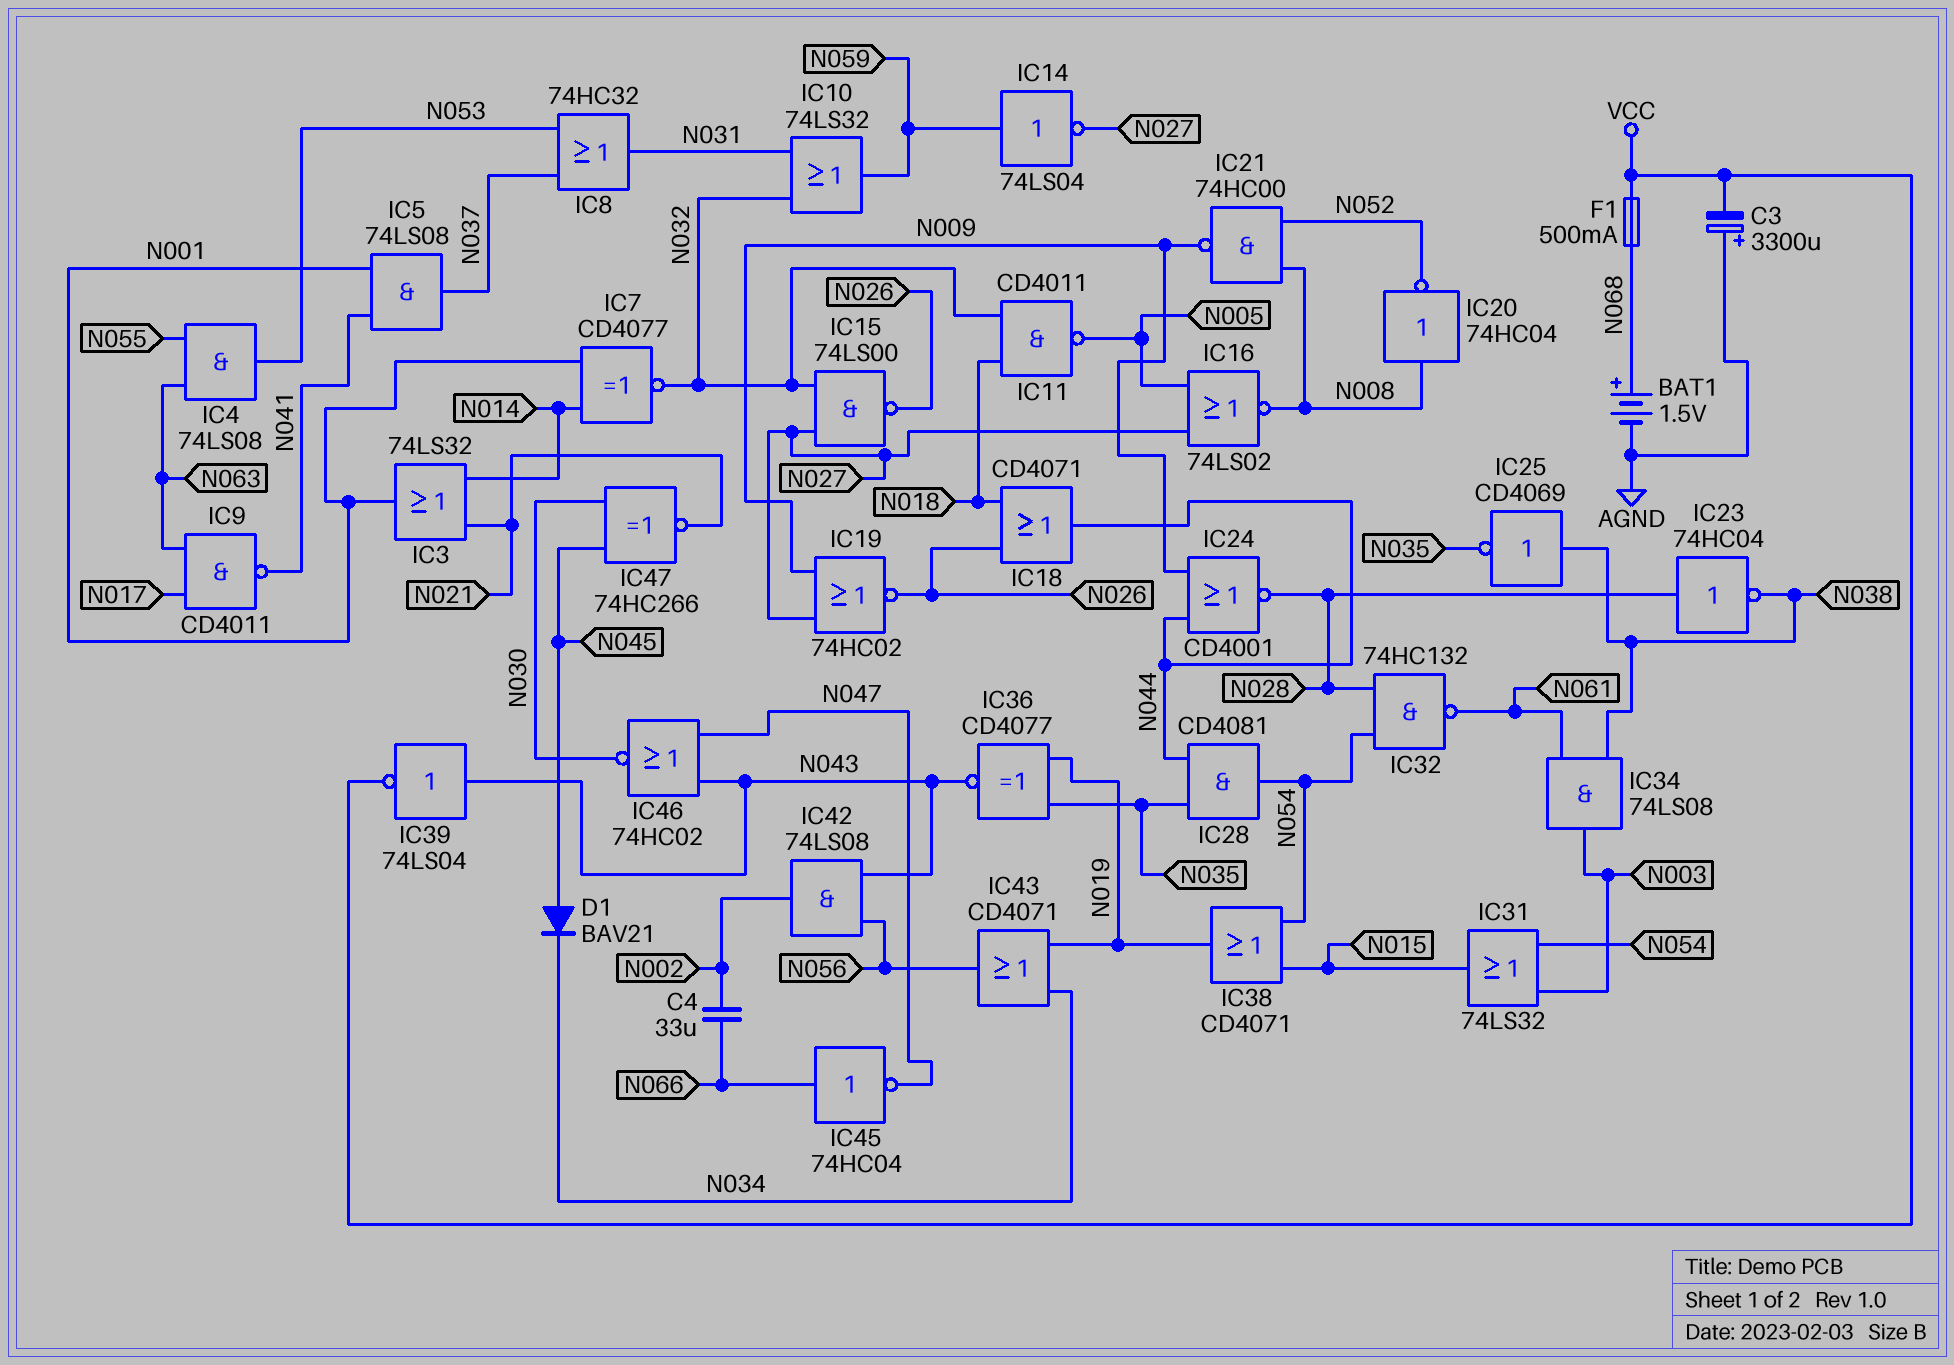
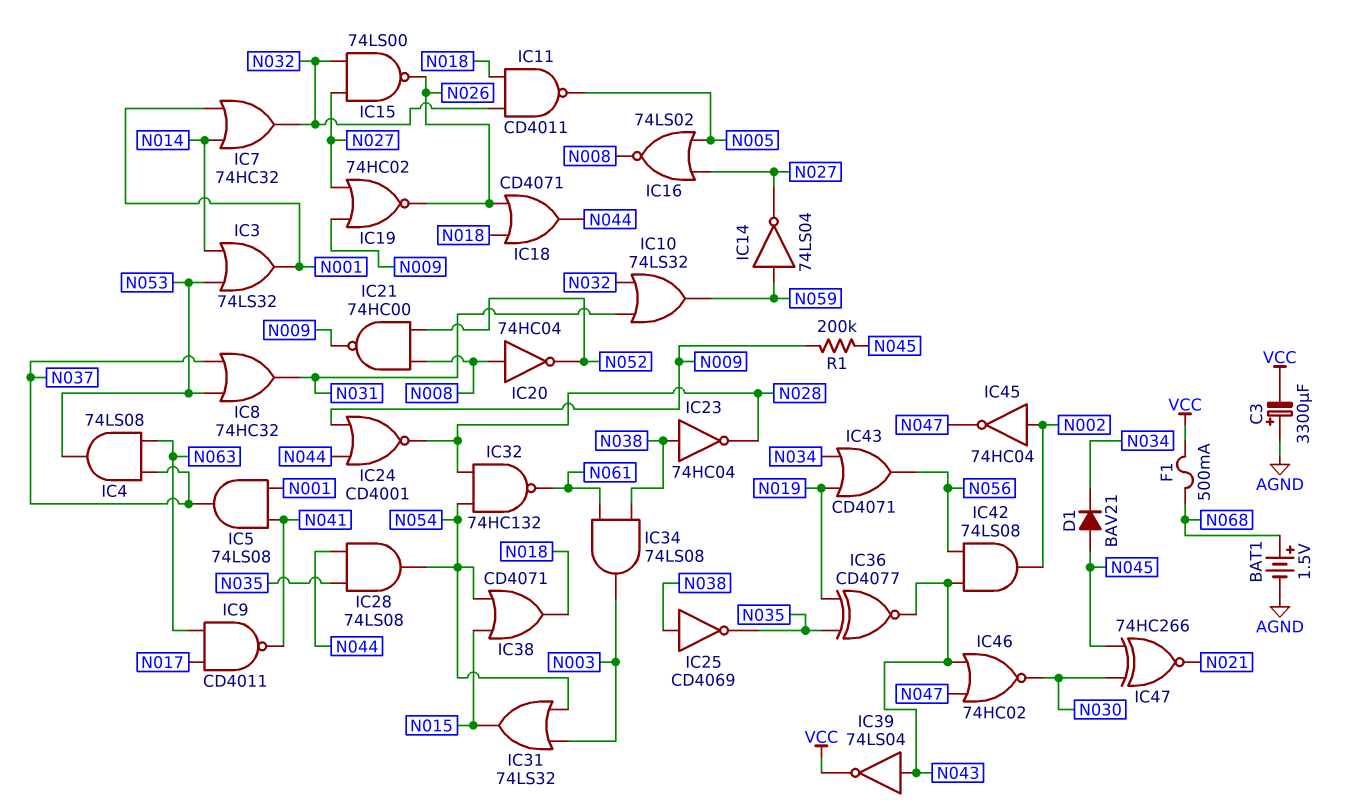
C4: 33uF (N002, N066) -> none
IC3: OR 74LS32 (in N014, in N021, out N001) -> OR 74LS32 (in N014, in N053, out N001)
IC4: AND 74LS08 (in N055, in N063, out N053) -> AND 74LS08 (in N037, in N063, out N053)
IC7: XNOR CD4077 (in N001, in N014, out N032) -> OR 74HC32 (in N001, in N014, out N032)
IC23: NOT 74HC04 (in N028, out N038) -> NOT 74HC04 (in N038, out N028)
IC28: AND CD4081 (in N035, in N044, out N054) -> AND 74LS08 (in N035, in N044, out N054)
IC38: OR CD4071 (in N015, in N054, out N019) -> OR CD4071 (in N015, in N054, out N018)
IC45: NOT 74HC04 (in N066, out N047) -> NOT 74HC04 (in N002, out N047)
R1: none -> 200k (N009, N045)

